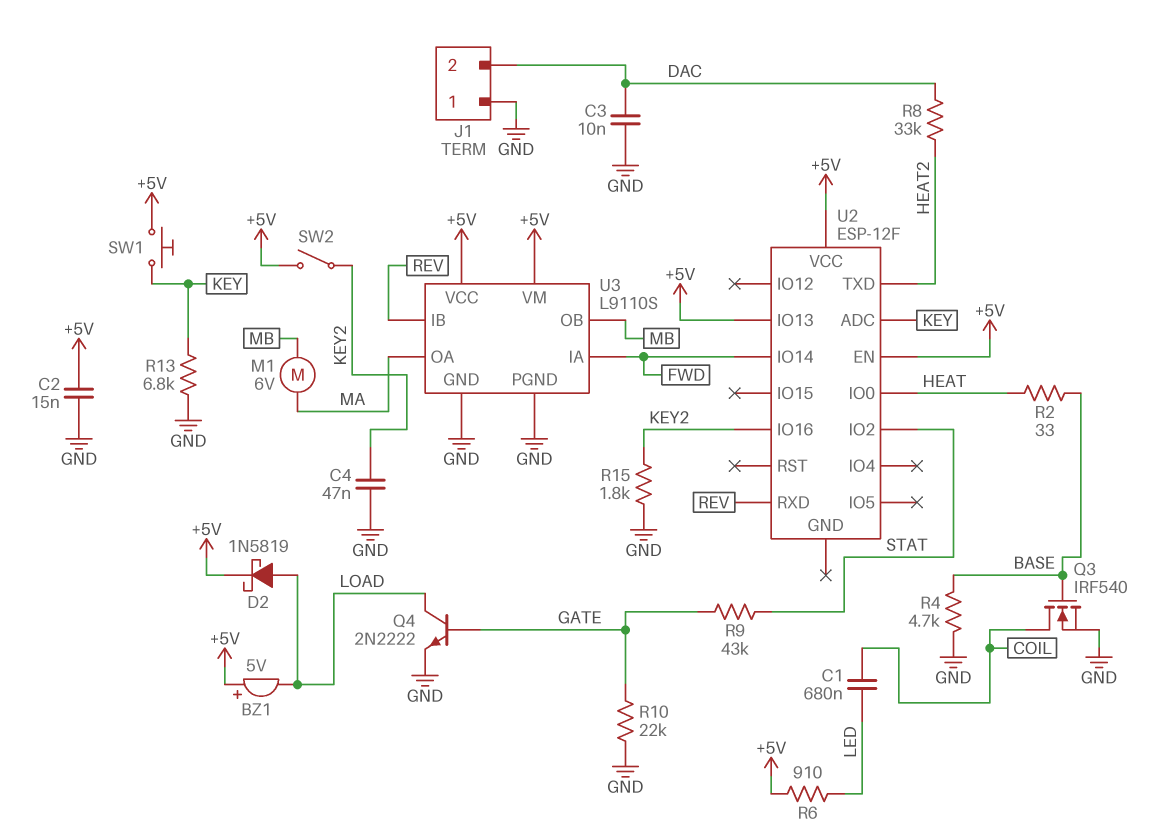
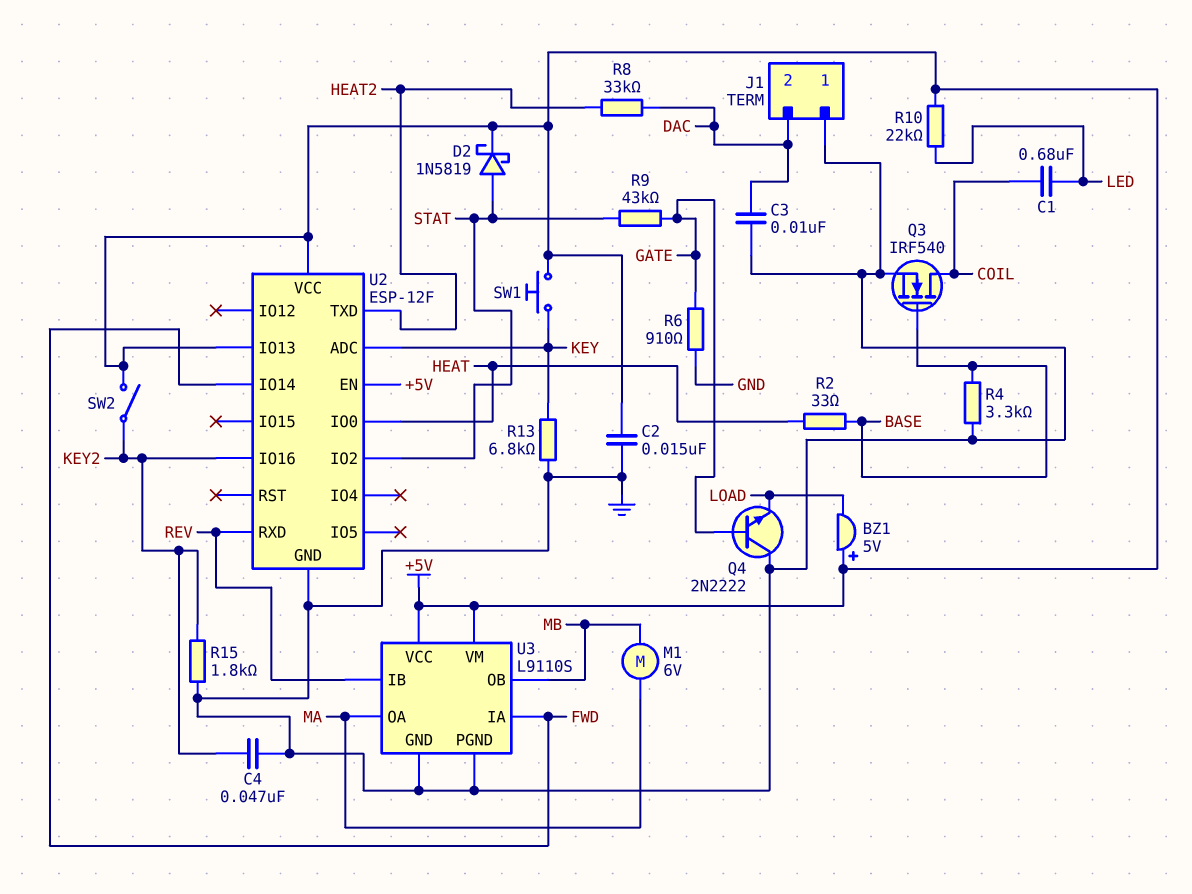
D2: schottky 1N5819 (A LOAD, K +5V) -> schottky 1N5819 (A STAT, K +5V)
Q4: NPN 2N2222 (B GATE, C LOAD, E GND) -> NPN 2N2222 (B GATE, C GND, E LOAD)
R4: 4.7k (BASE, GND) -> 3.3k (BASE, GND)
R6: 910 (+5V, LED) -> 910 (GATE, GND)
R10: 22k (GATE, GND) -> 22k (+5V, LED)
U2 pin GND: none -> GND

